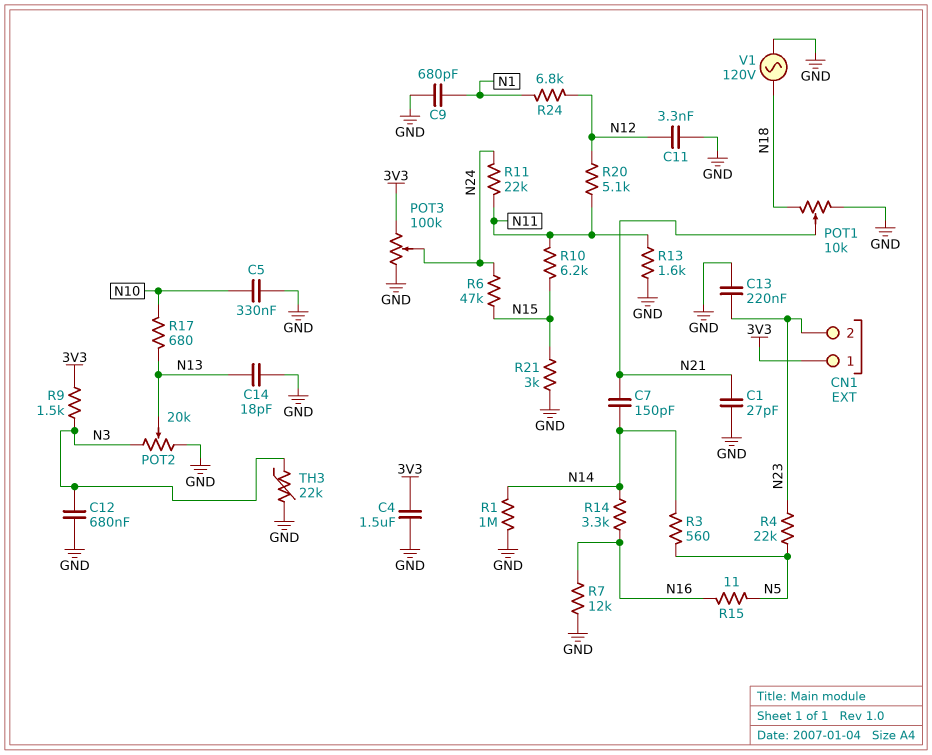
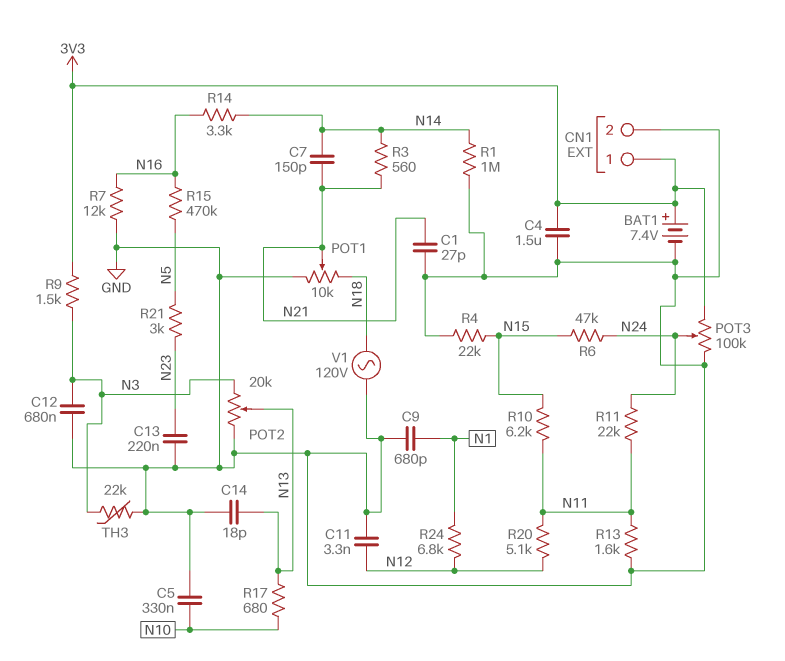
BAT1: none -> 7.4V (plus 3V3, minus GND)
CN1 pin 2: N23 -> GND
R3: 560 (N5, N14) -> 560 (N14, N21)
R4: 22k (N5, N23) -> 22k (GND, N15)
R15: 11 (N5, N16) -> 470k (N5, N16)
R21: 3k (GND, N15) -> 3k (N5, N23)

